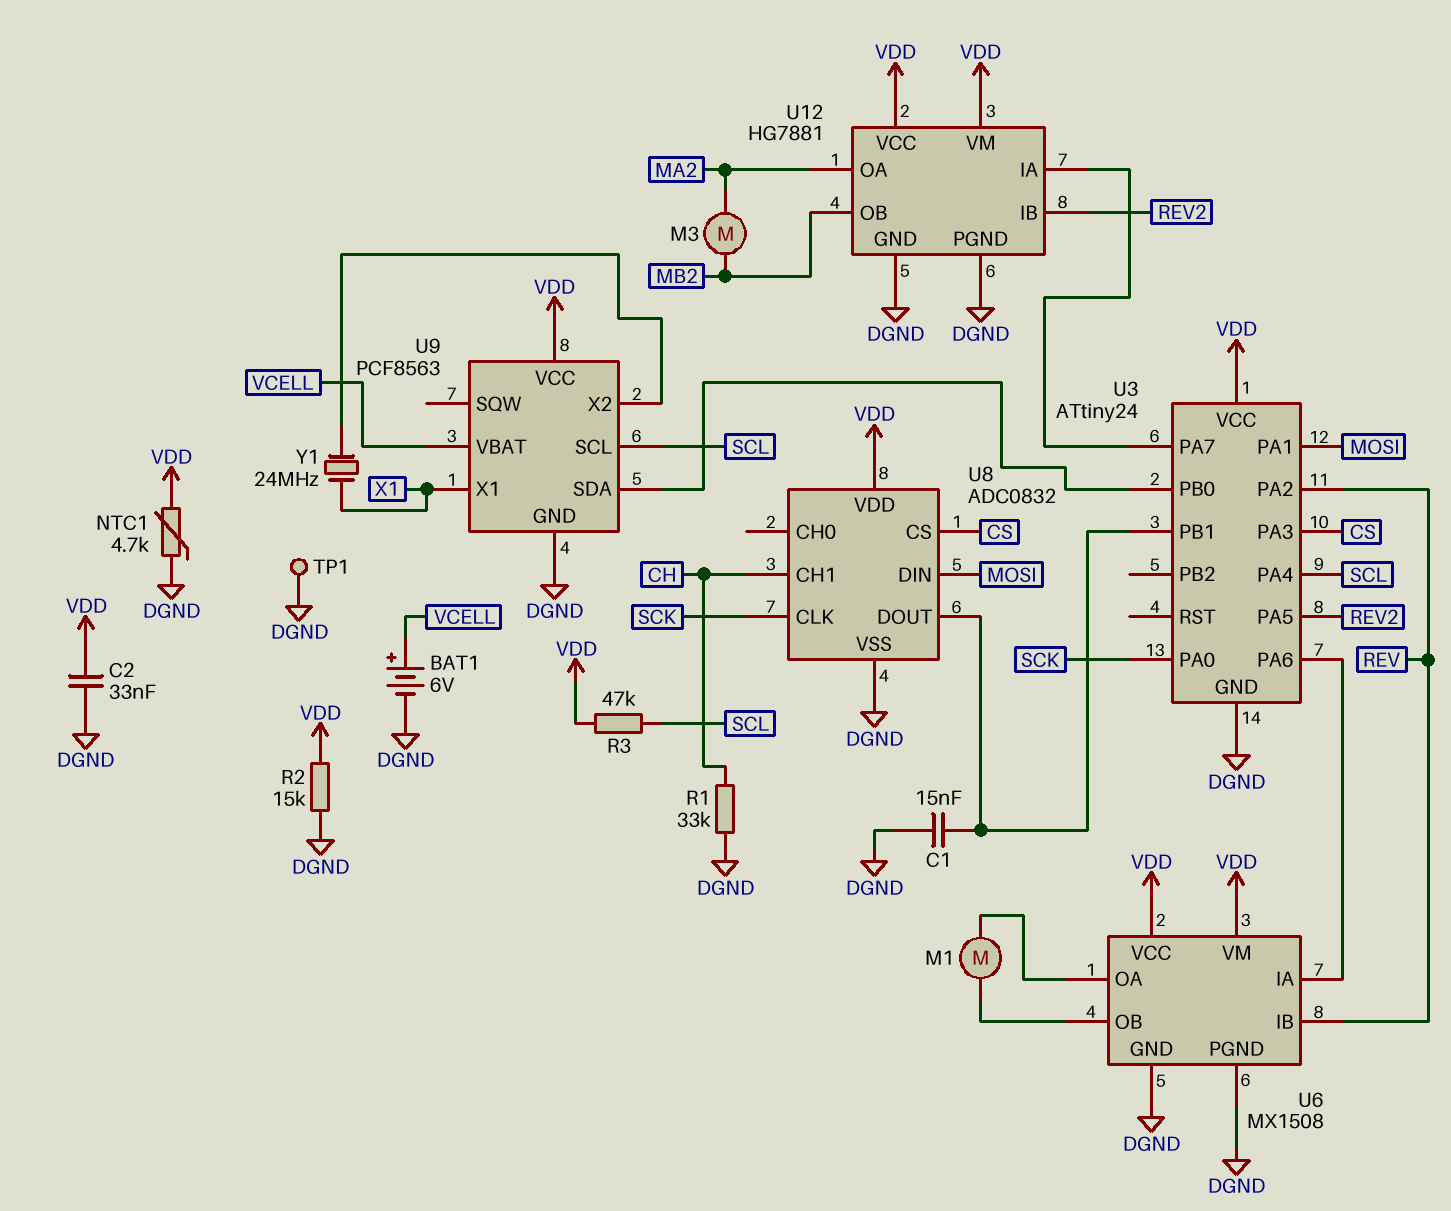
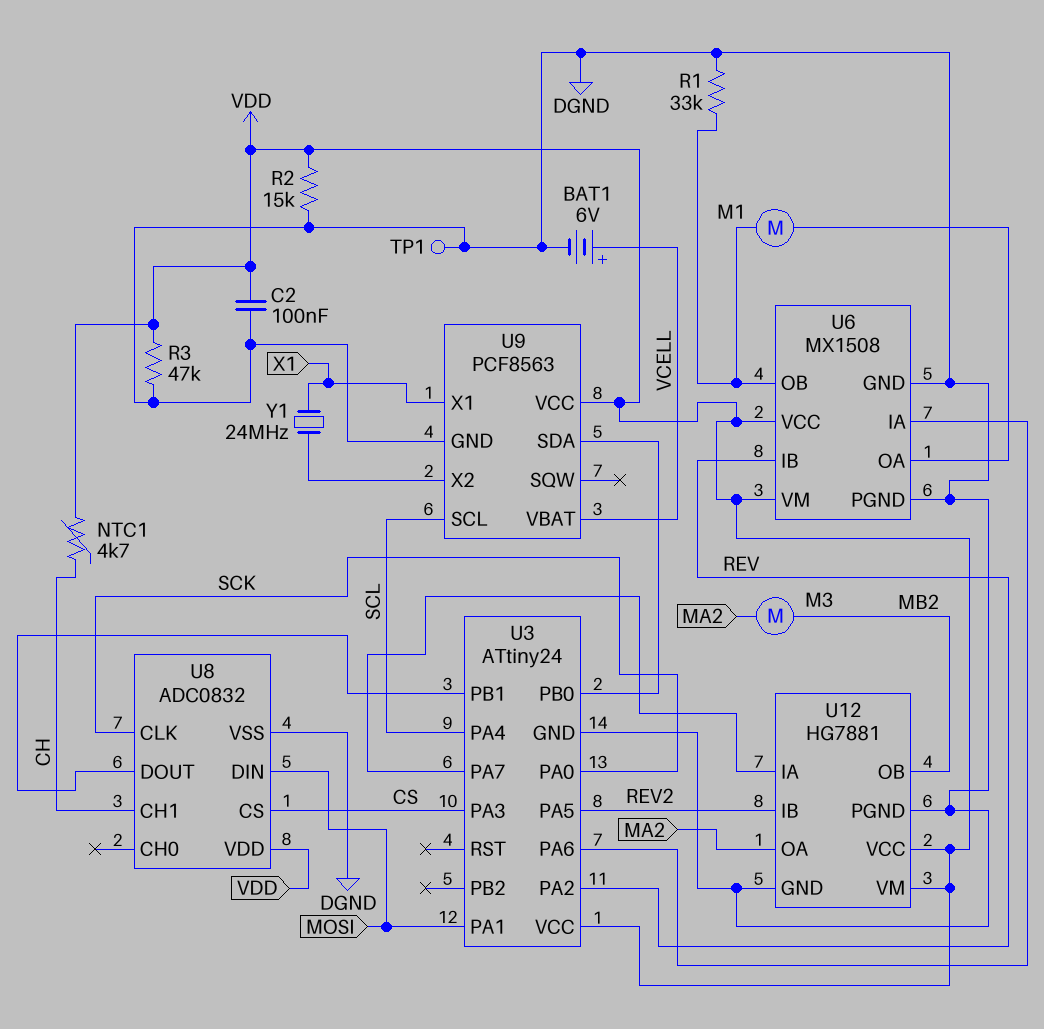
C1: 15nF (DGND, U3/PB1) -> none
C2: 33nF (DGND, VDD) -> 100nF (DGND, VDD)
NTC1: 4.7k (DGND, VDD) -> 4.7k (CH, VDD)
R1: 33k (CH, DGND) -> 33k (DGND, U6/OB)
R3: 47k (SCL, VDD) -> 47k (DGND, VDD)

